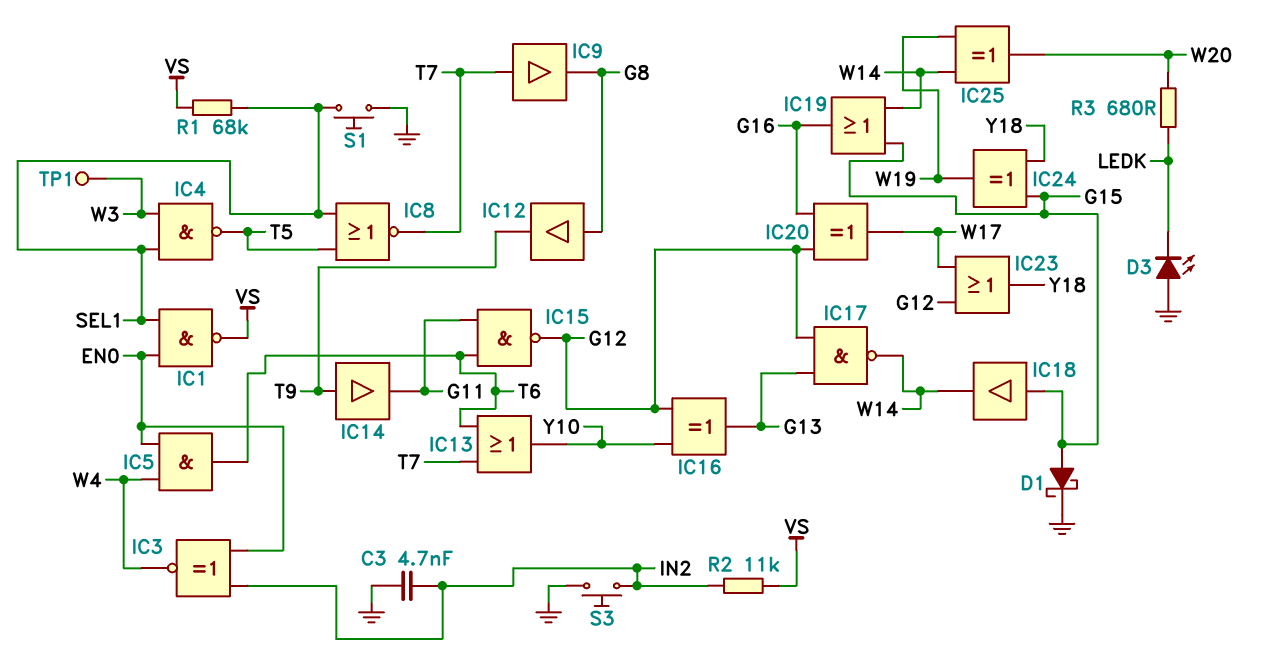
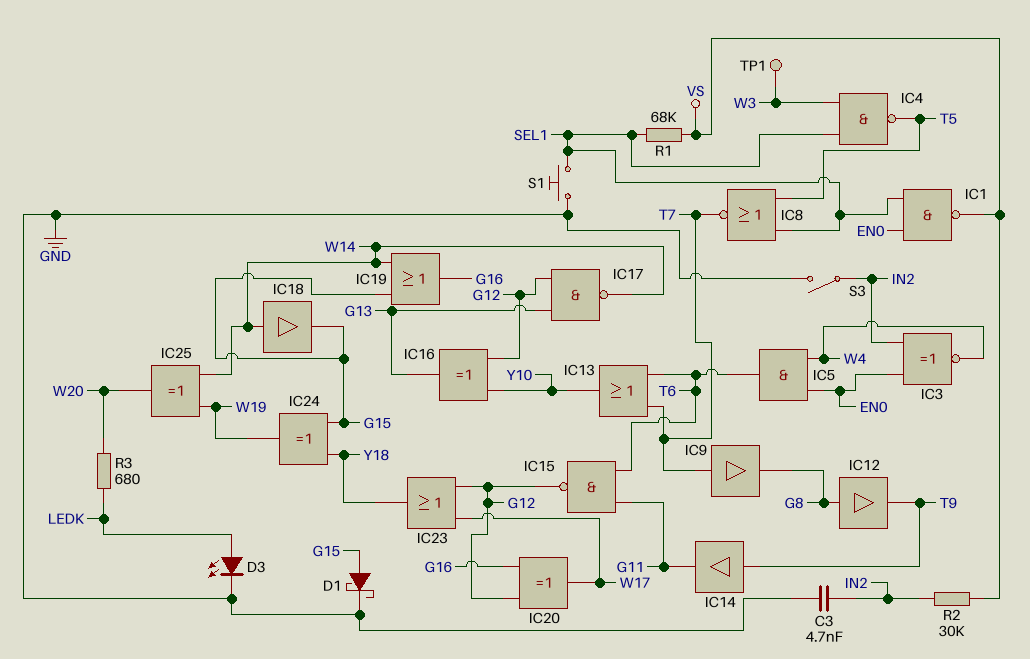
D3: LED (A GND, K LEDK) -> LED (A LEDK, K GND)
IC18: buffer (in G15, out W14) -> buffer (in W14, out G15)
R2: 11k (IN2, VS) -> 30k (IN2, VS)
S3: button (GND, IN2) -> switch (GND, IN2)

